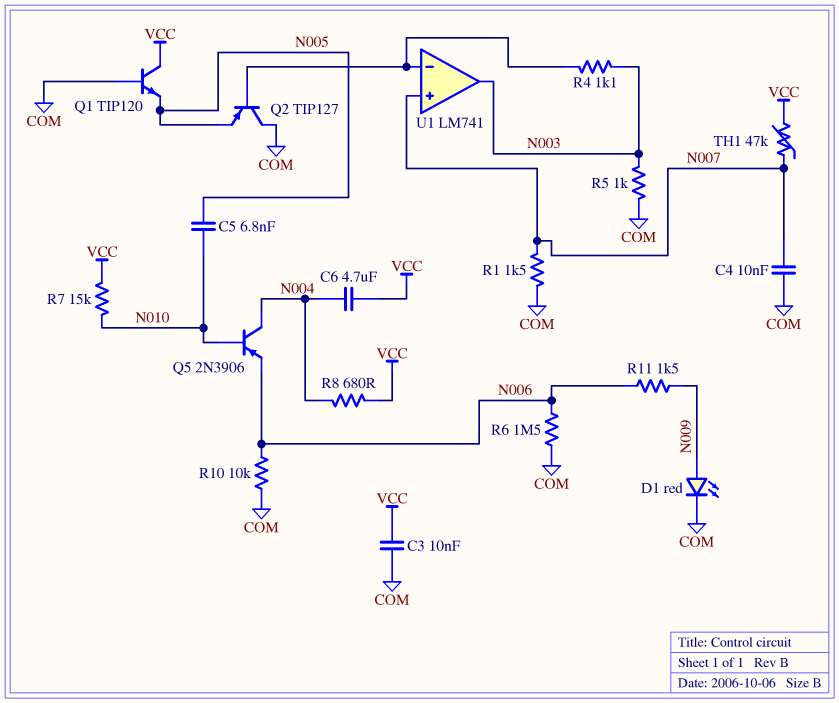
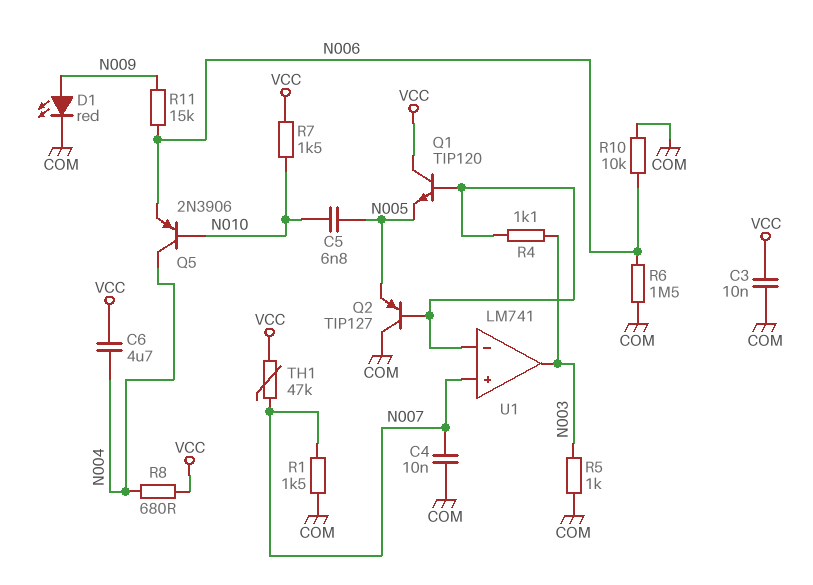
Q1: NPN TIP120 (B COM, C VCC, E N005) -> NPN TIP120 (B U1/in-, C VCC, E N005)
R7: 15k (N010, VCC) -> 1.5k (N010, VCC)
R11: 1.5k (N006, N009) -> 15k (N006, N009)

